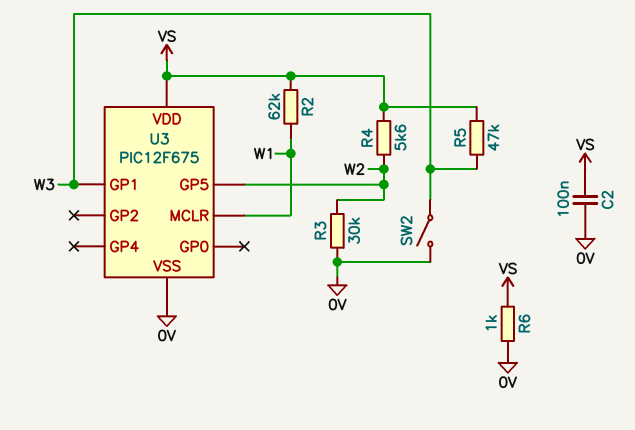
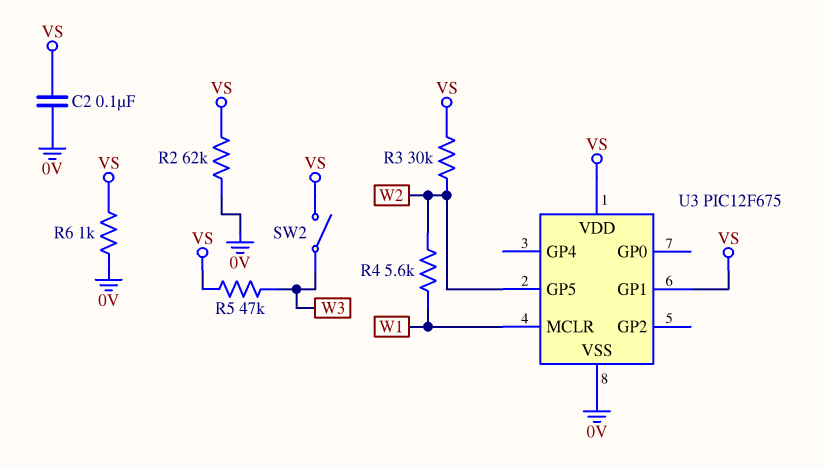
R2: 62k (VS, W1) -> 62k (0V, VS)
R3: 30k (0V, W2) -> 30k (VS, W2)
R4: 5.6k (VS, W2) -> 5.6k (W1, W2)
SW2: switch (0V, W3) -> switch (VS, W3)
U3 pin GP1: W3 -> VS

